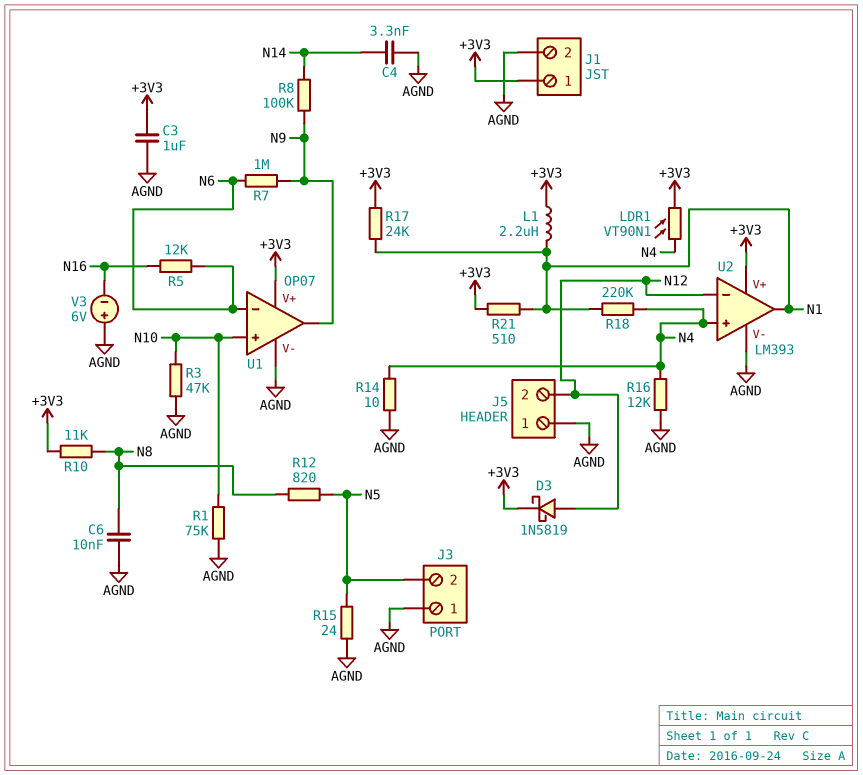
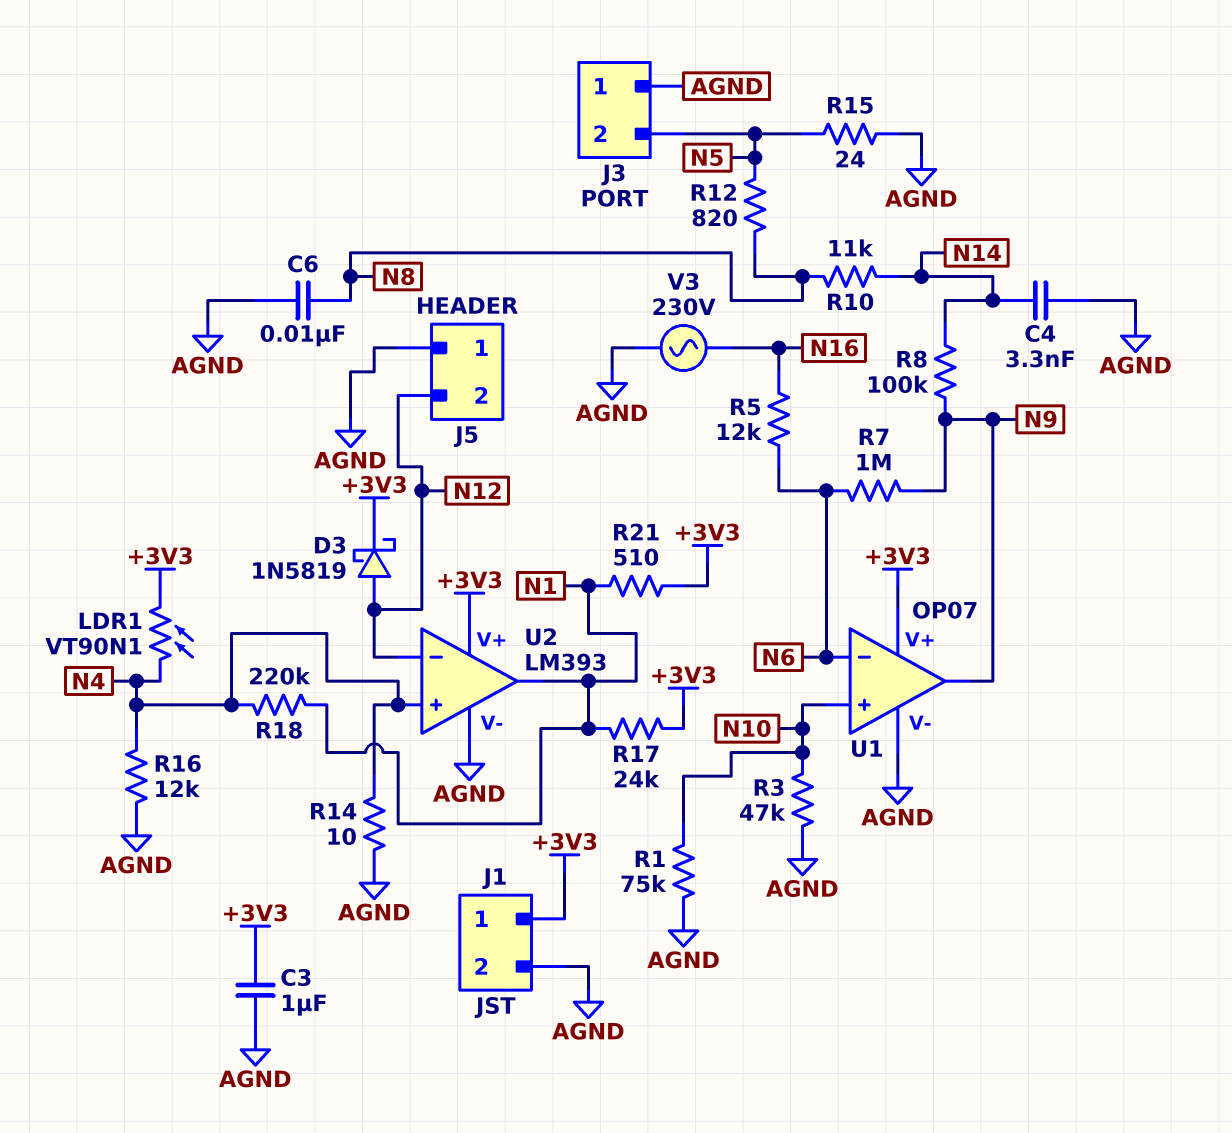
L1: 2.2uH (+3V3, N1) -> none
R10: 11k (+3V3, N8) -> 11k (N8, N14)
V3: 6V (plus AGND, minus N16) -> AC 230V (AGND, N16)

